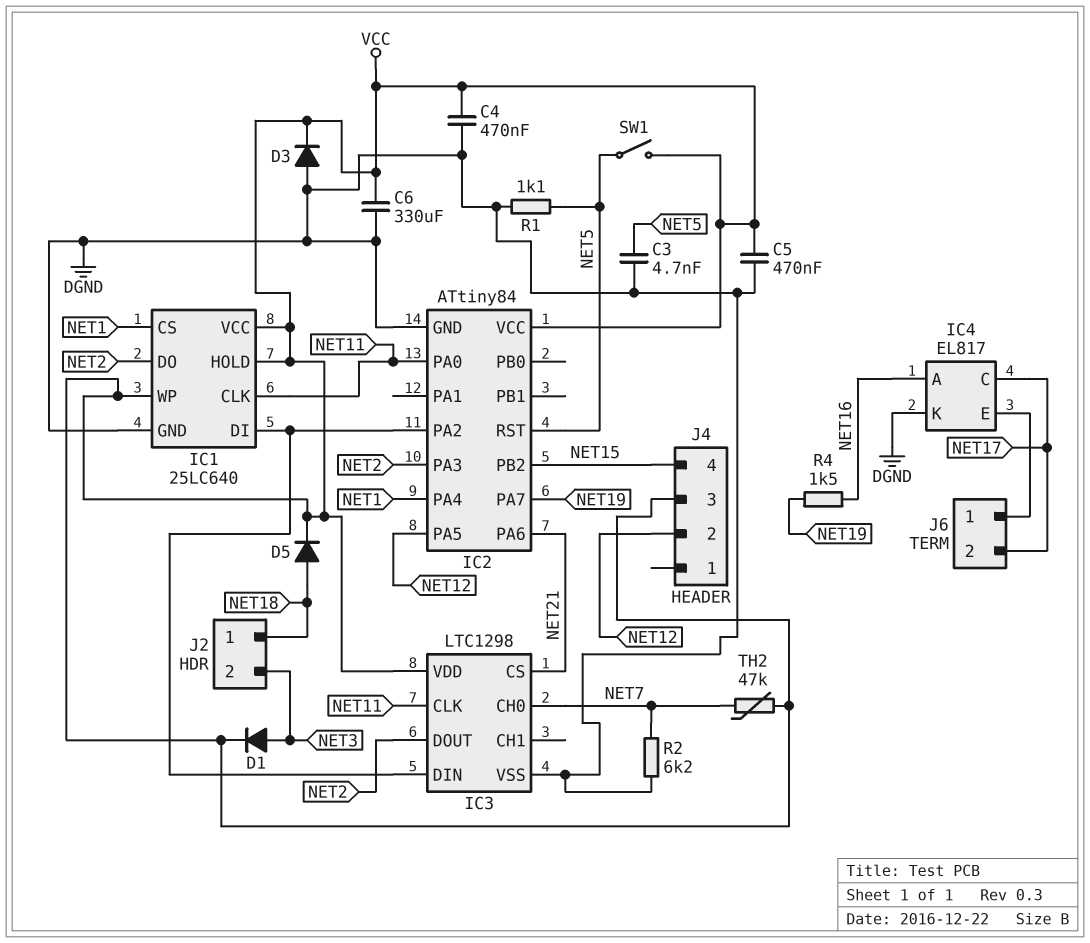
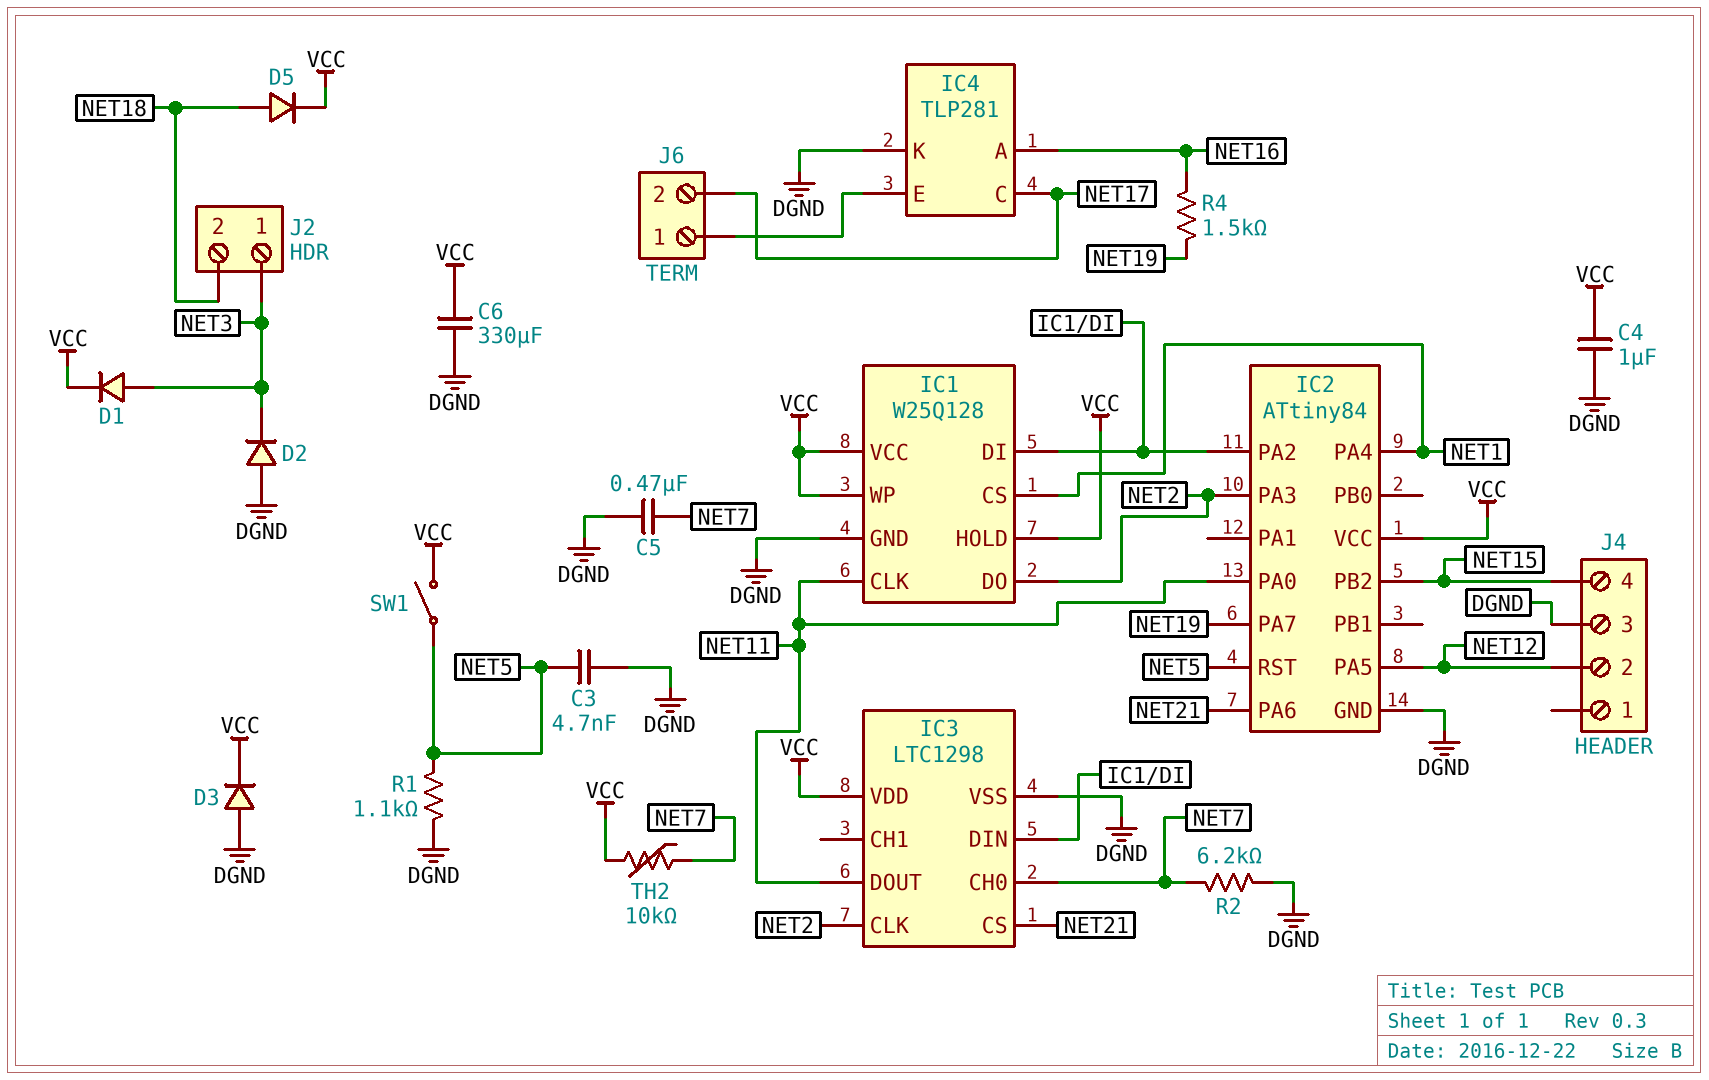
C4: 470nF (DGND, VCC) -> 1uF (DGND, VCC)
C5: 470nF (DGND, VCC) -> 470nF (DGND, NET7)
D2: none -> diode (A DGND, K NET3)
IC1: 25LC640 -> W25Q128
IC3 pin CLK: NET11 -> NET2
IC3 pin DOUT: NET2 -> NET11
IC4: EL817 -> TLP281
J2 pin 1: NET18 -> NET3
J2 pin 2: NET3 -> NET18
J4 pin 3: VCC -> DGND
TH2: 47k (NET7, VCC) -> 10k (NET7, VCC)

